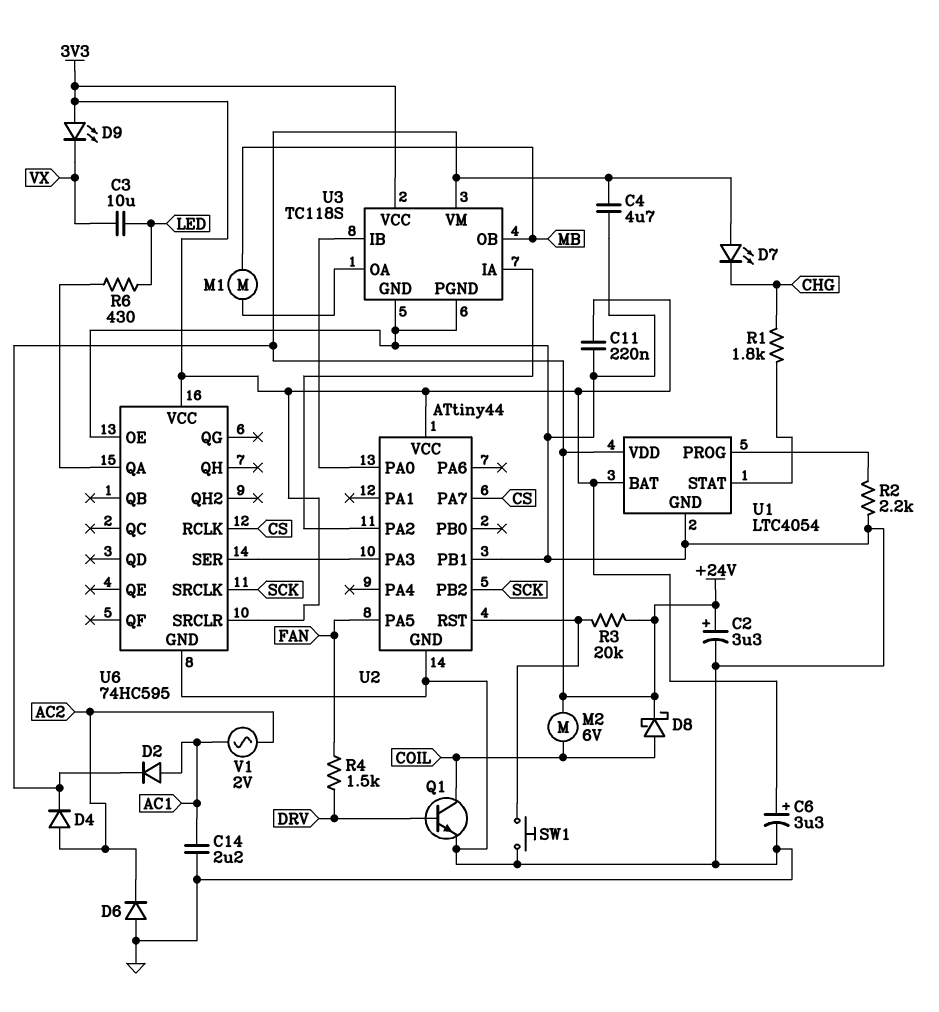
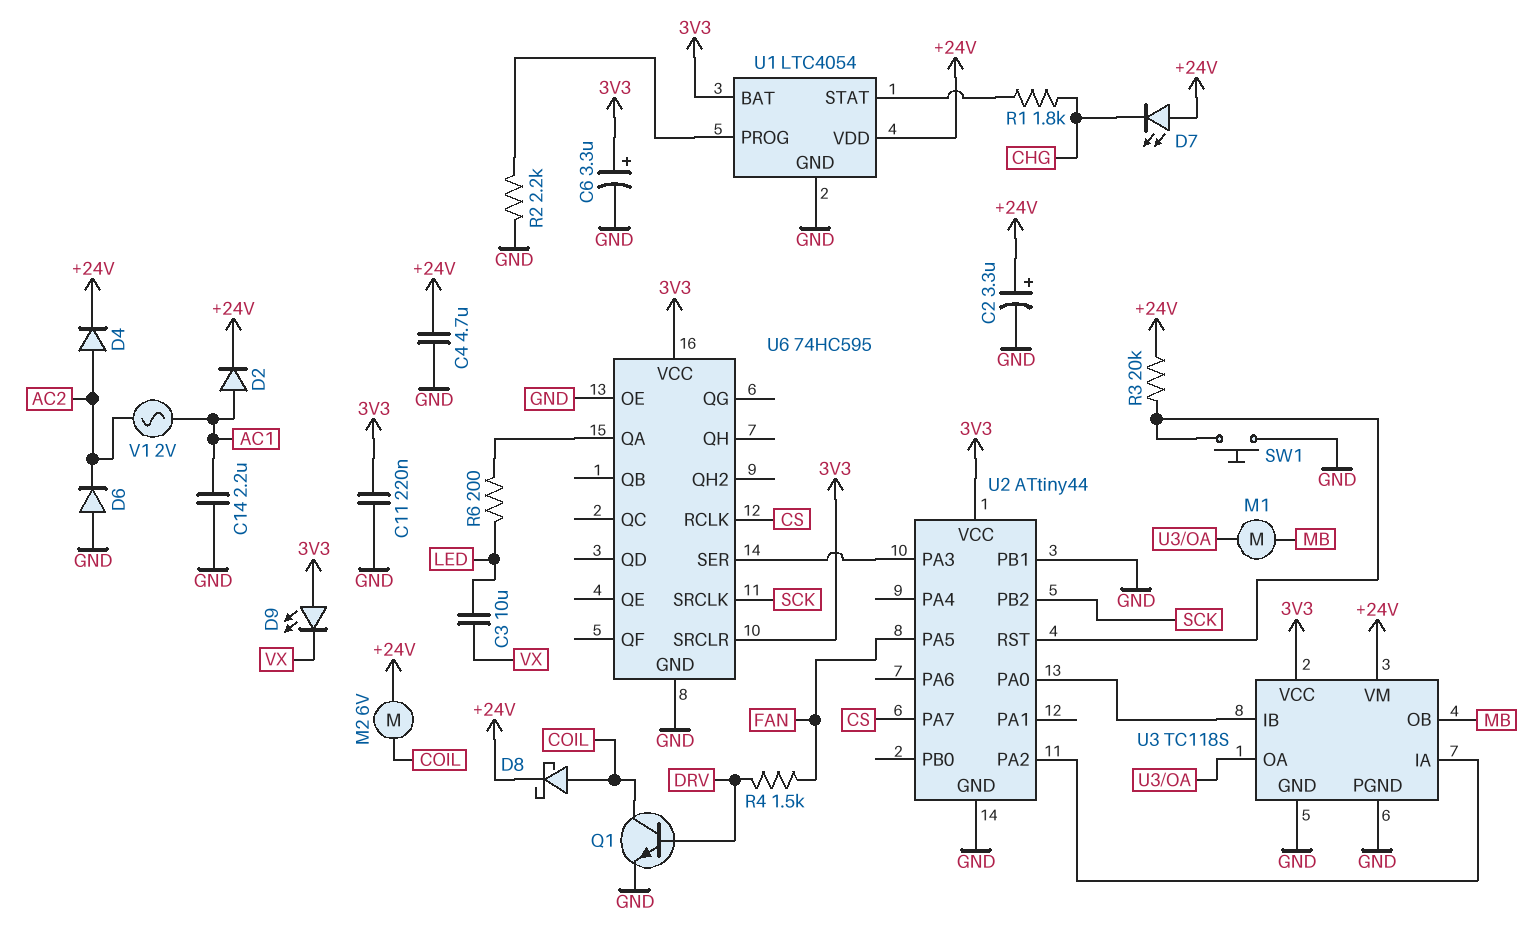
R6: 430 (LED, U6/QA) -> 200 (LED, U6/QA)

